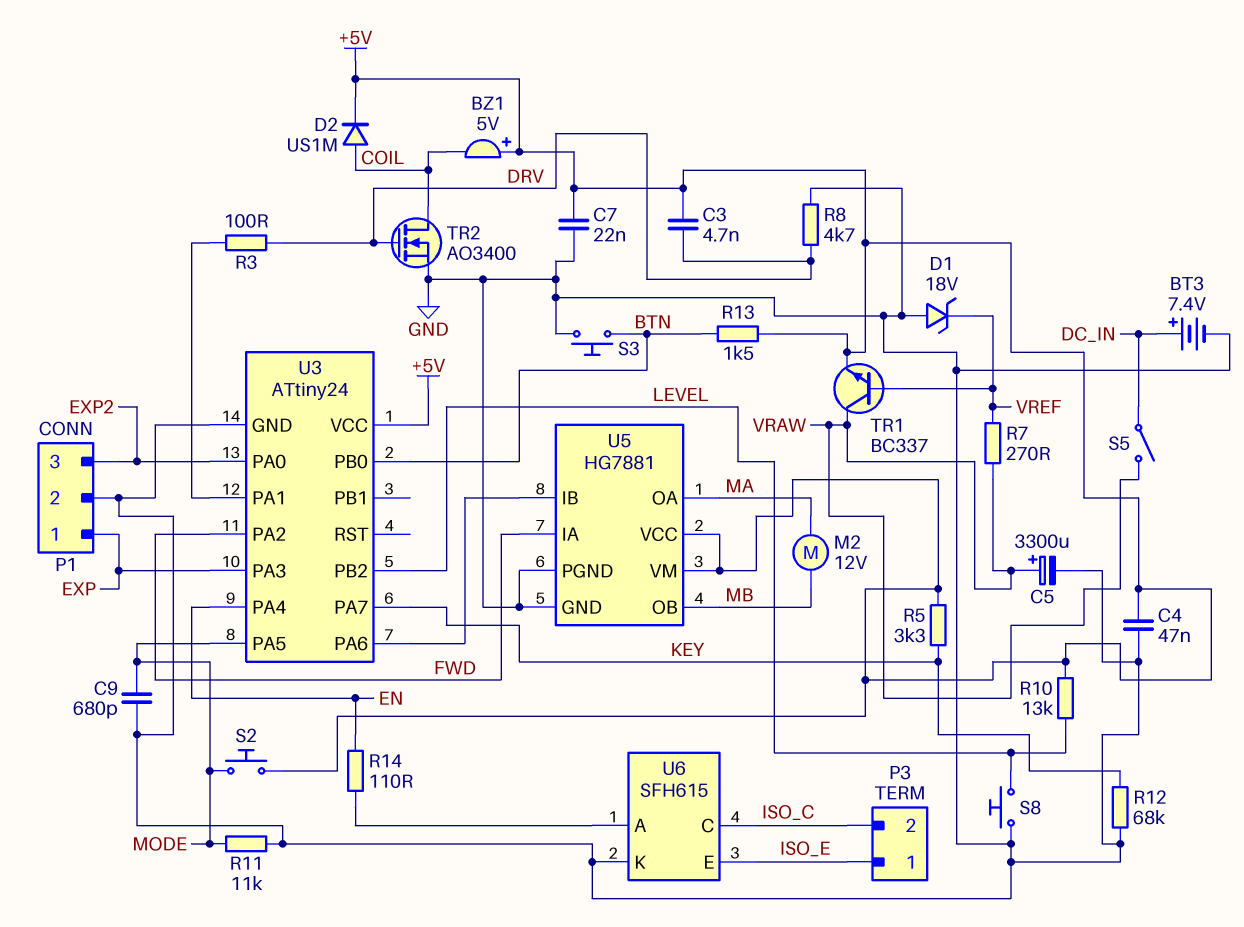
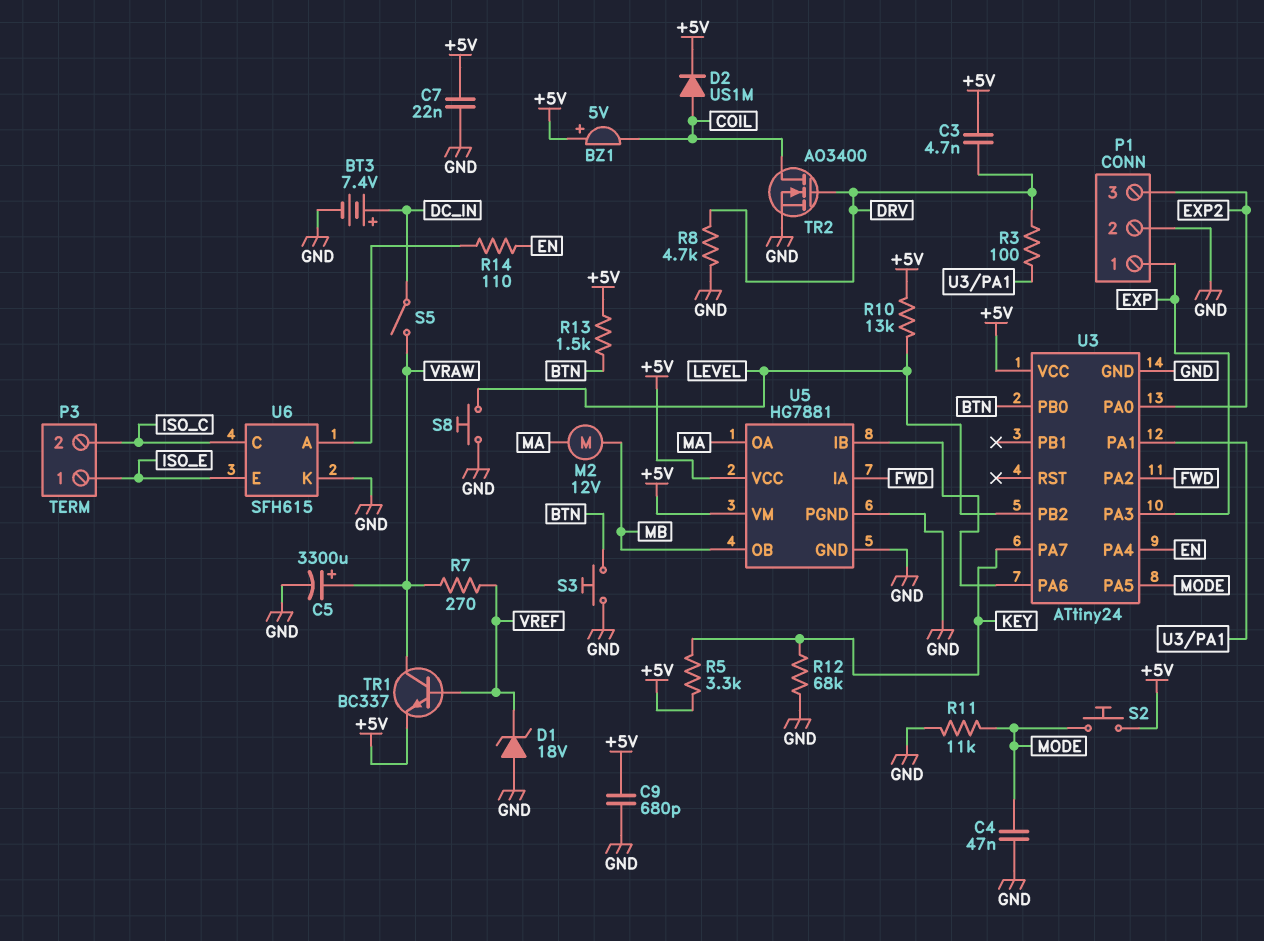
C4: 47nF (+5V, GND) -> 47nF (GND, MODE)
C9: 680pF (GND, MODE) -> 680pF (+5V, GND)

